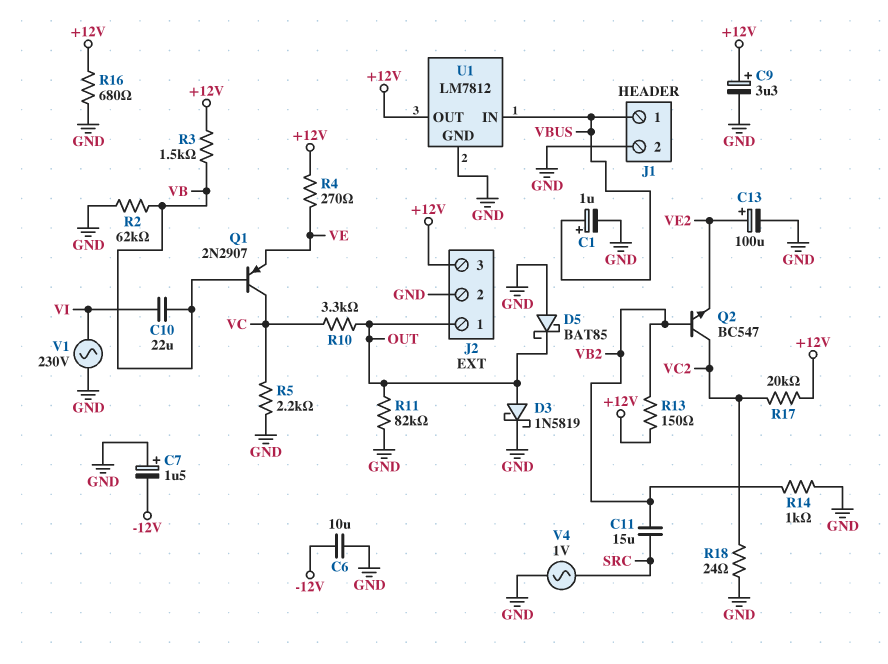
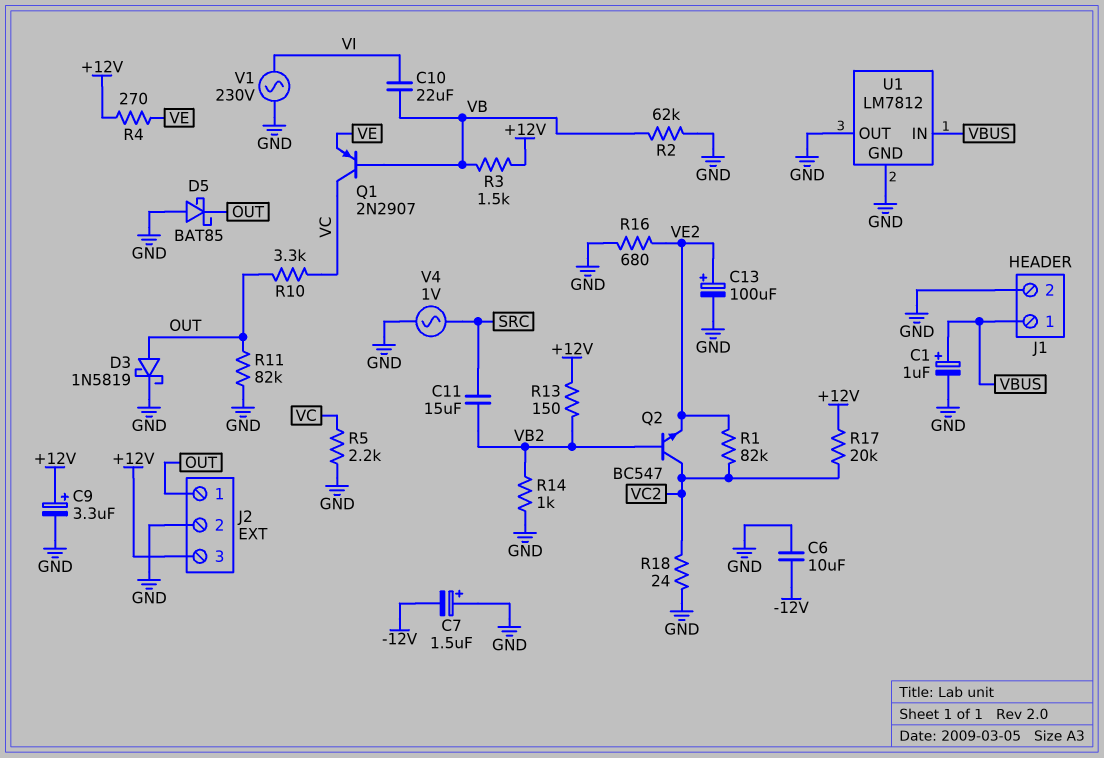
R1: none -> 82k (VC2, VE2)
R16: 680 (+12V, GND) -> 680 (GND, VE2)
U1 pin OUT: +12V -> GND

